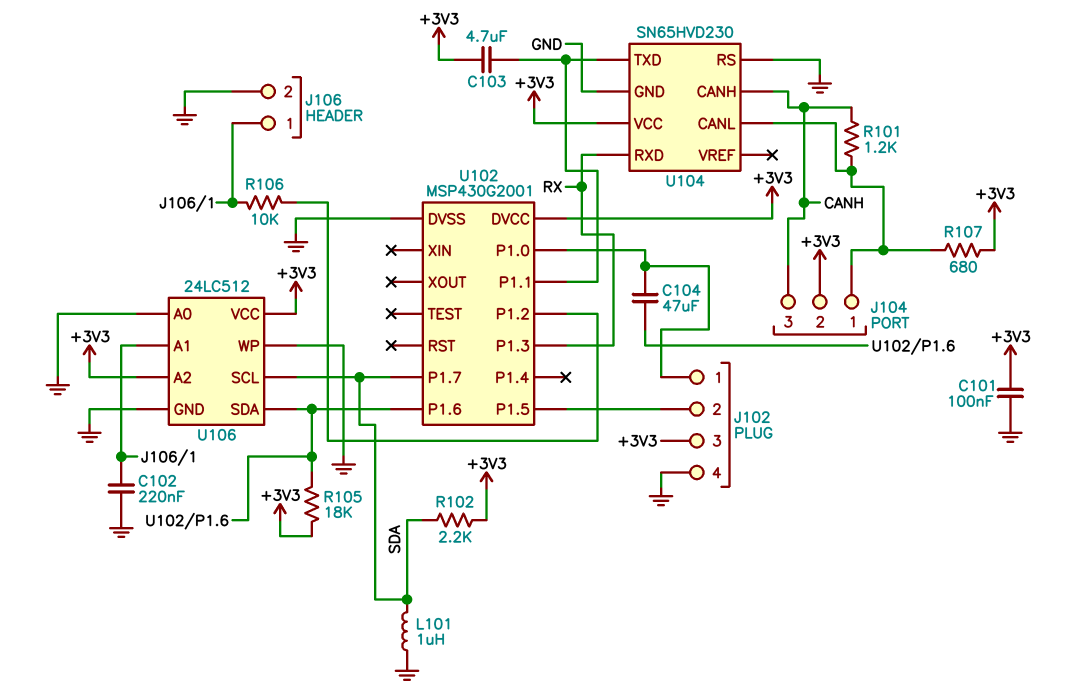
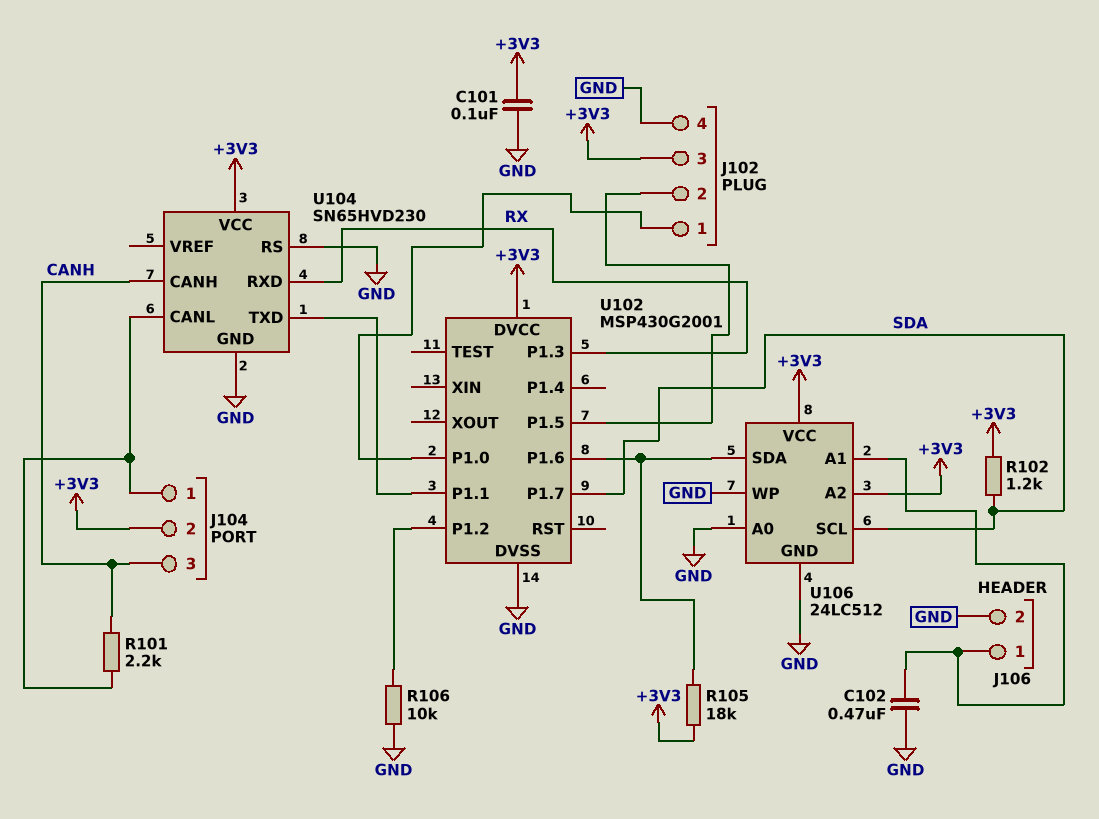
C102: 220nF (GND, J106/1) -> 470nF (GND, J106/1)
C103: 4.7uF (+3V3, U102/P1.1) -> none
C104: 47uF (J102/1, U102/P1.6) -> none
L101: 1uH (GND, SDA) -> none
R101: 1.2k (CANH, J104/1) -> 2.2k (CANH, J104/1)
R102: 2.2k (+3V3, SDA) -> 1.2k (+3V3, SDA)
R106: 10k (J106/1, U102/P1.2) -> 10k (GND, U102/P1.2)
R107: 680 (+3V3, J104/1) -> none

